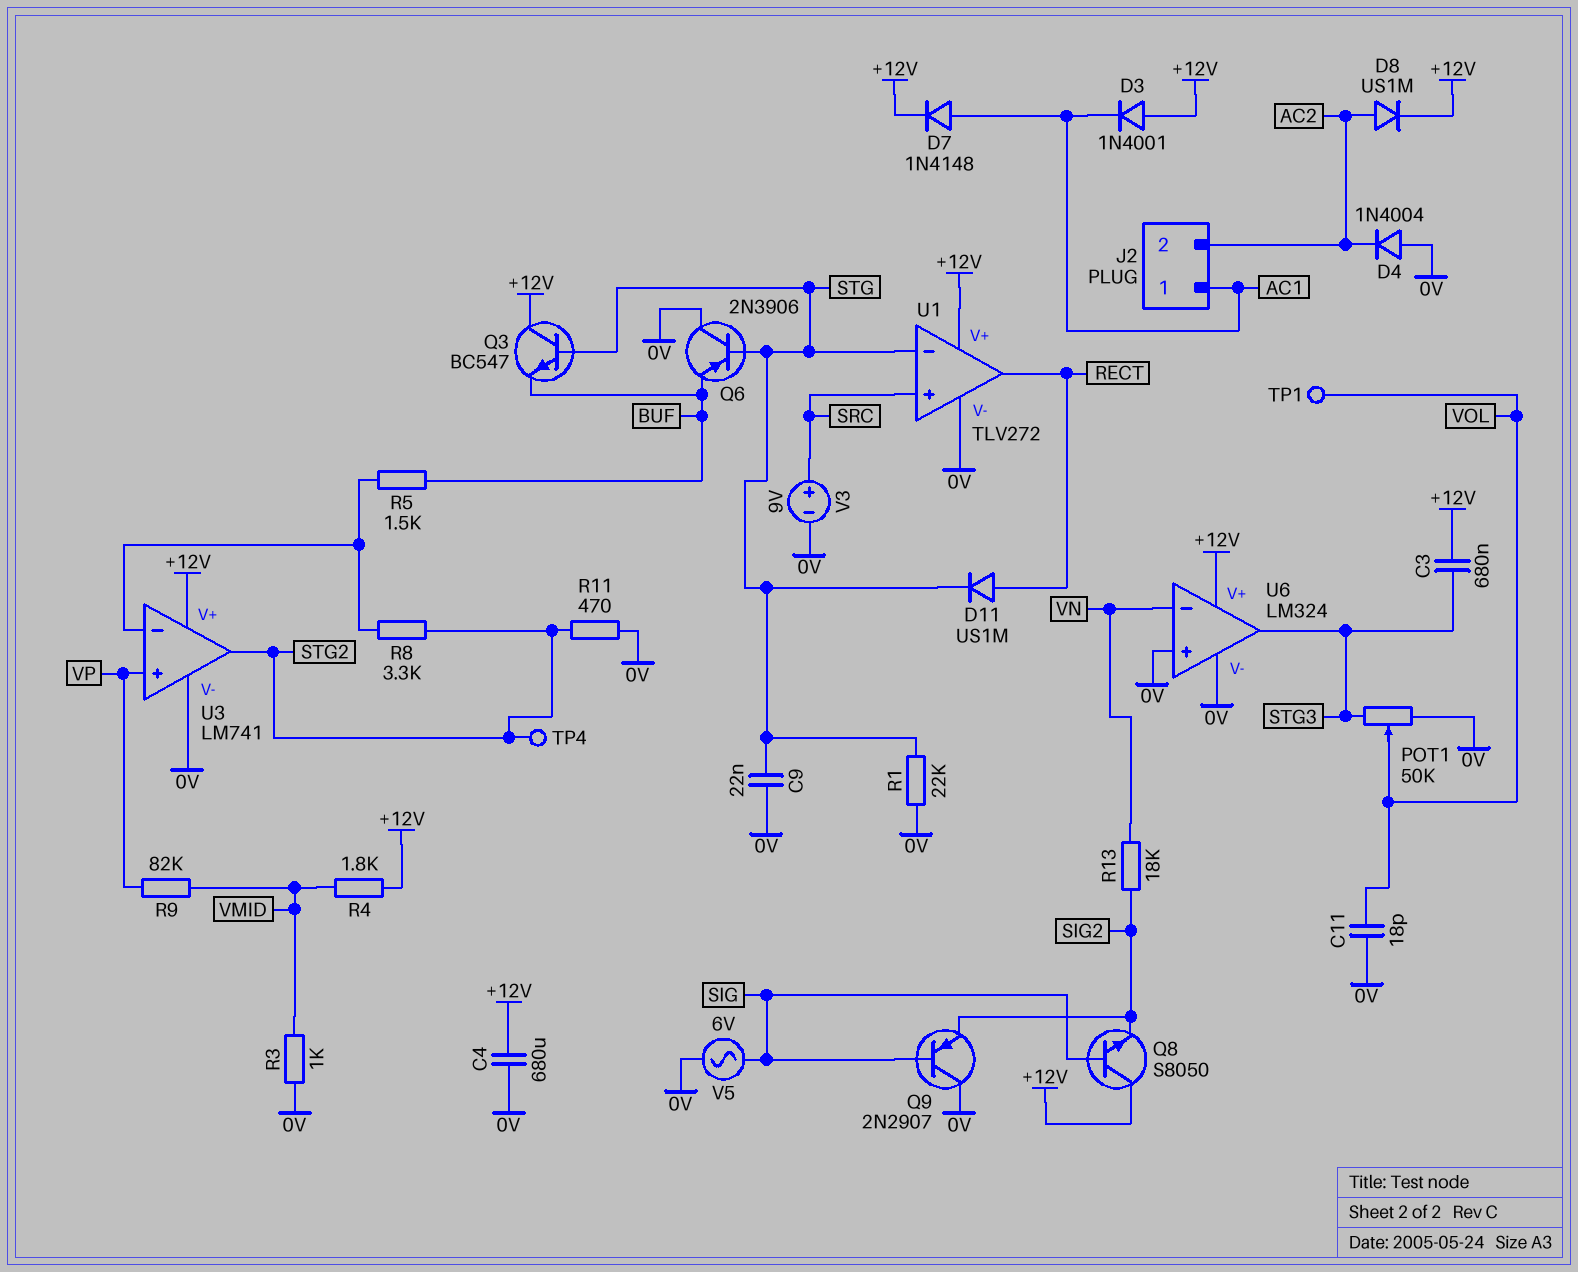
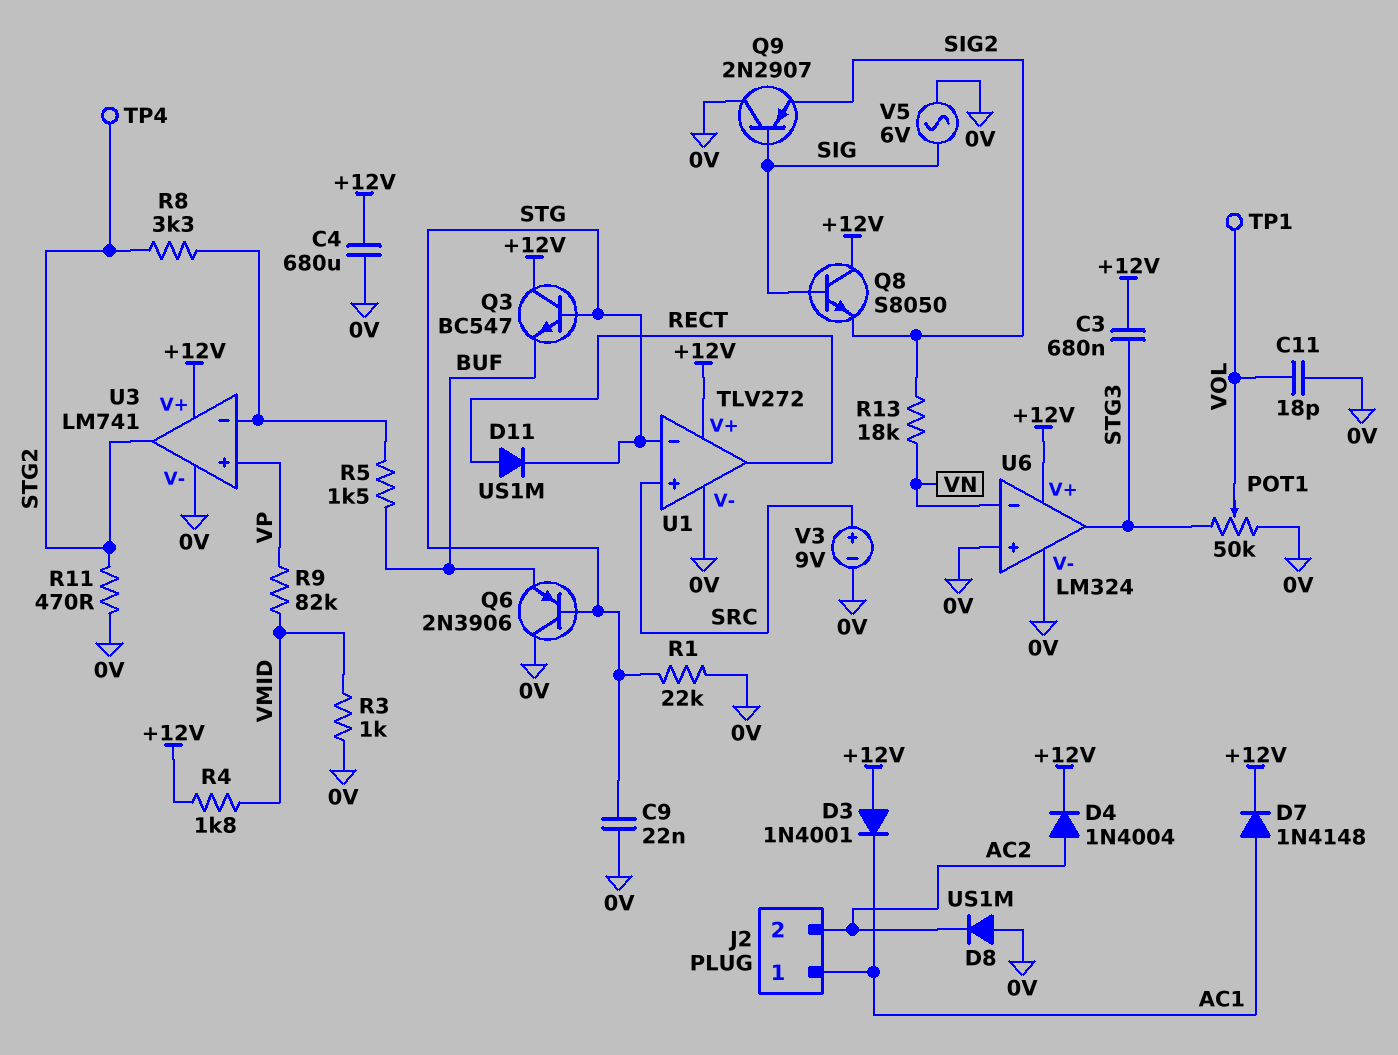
D4: diode 1N4004 (A 0V, K AC2) -> diode 1N4004 (A AC2, K +12V)
D8: diode US1M (A AC2, K +12V) -> diode US1M (A 0V, K AC2)

